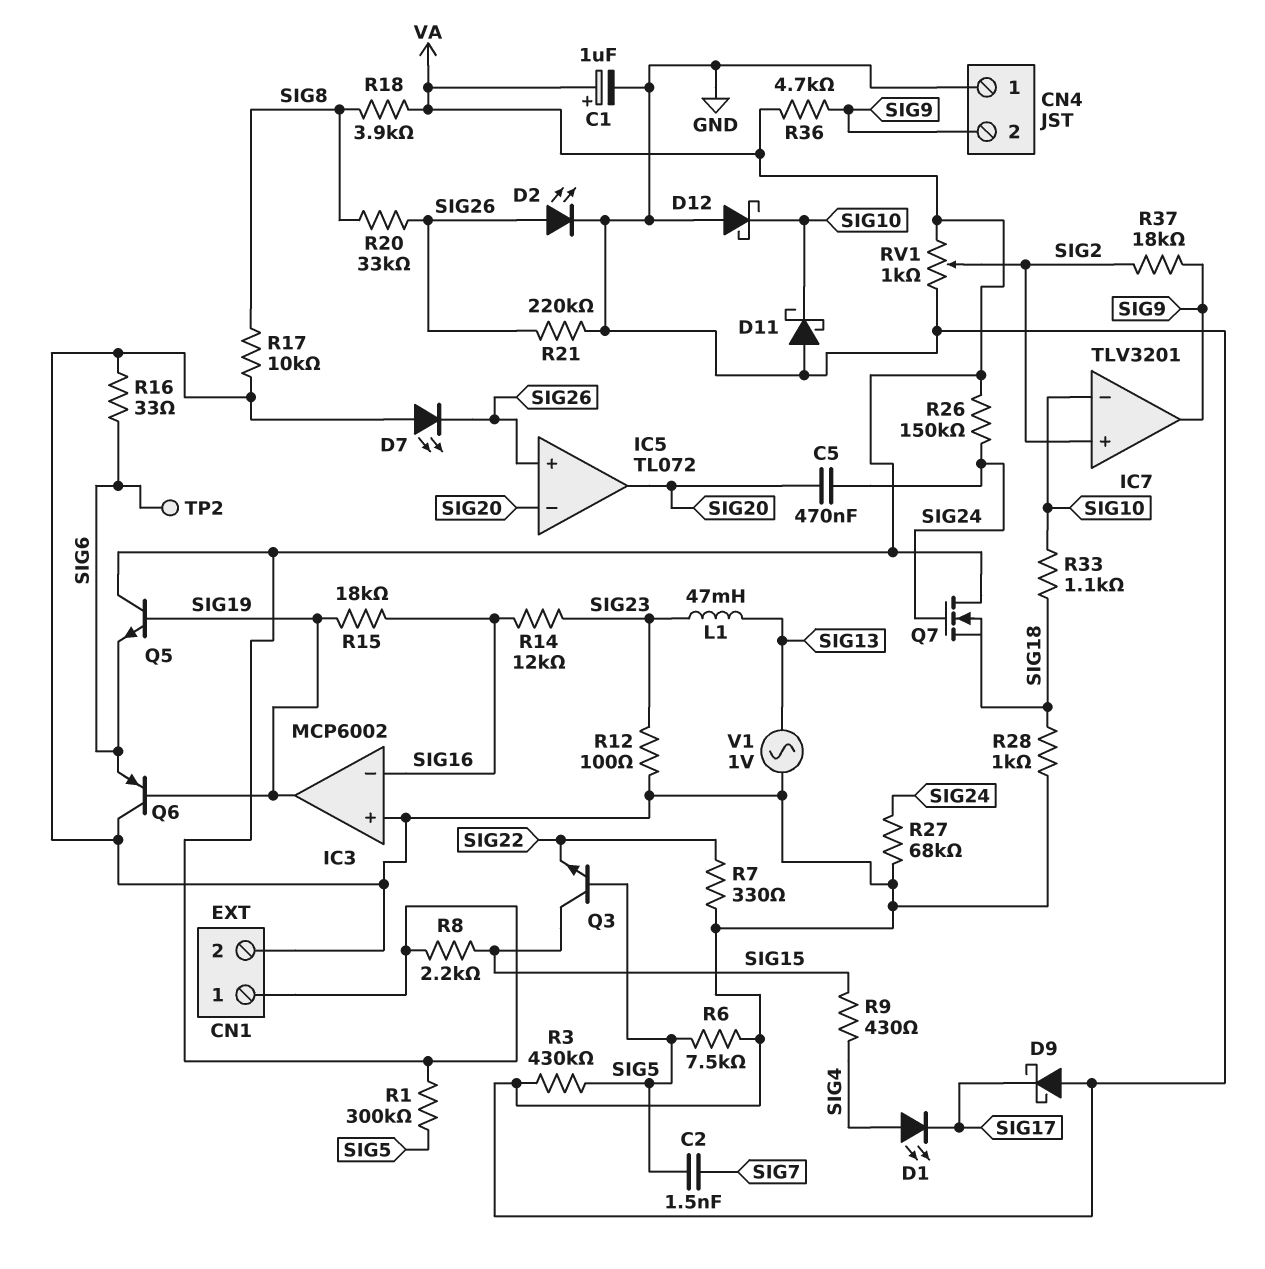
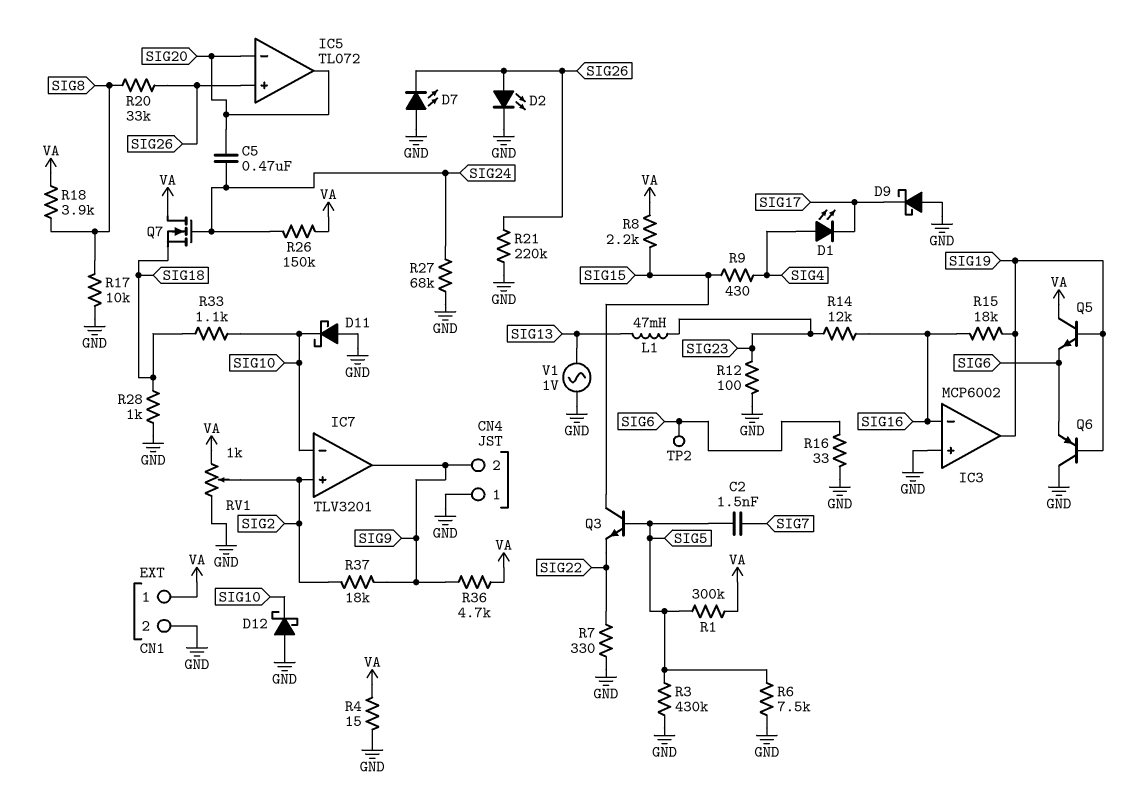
C1: 1uF (plus VA, minus GND) -> none
R4: none -> 15 (GND, VA)

